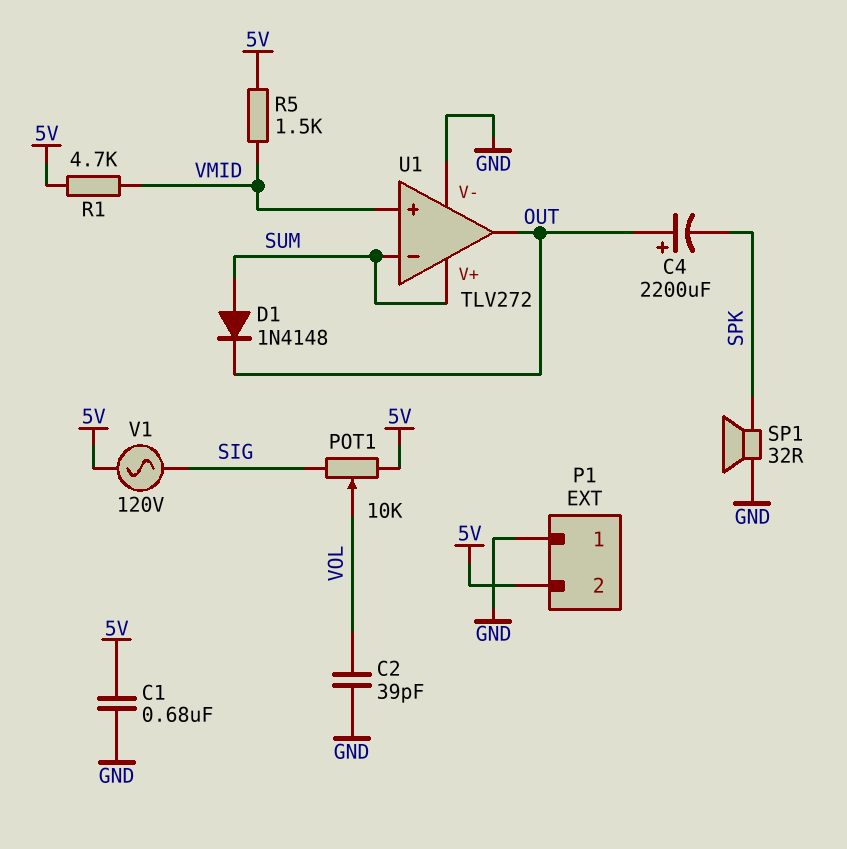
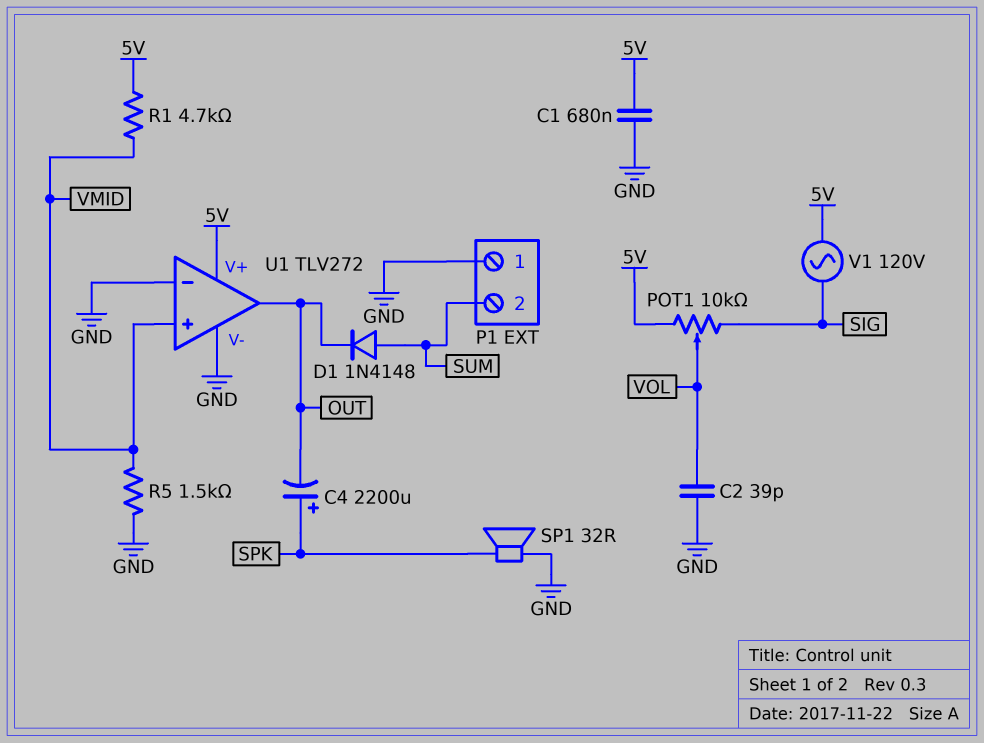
C4: 2200uF (plus OUT, minus SPK) -> 2200uF (plus SPK, minus OUT)
P1 pin 2: 5V -> SUM
R5: 1.5k (5V, VMID) -> 1.5k (GND, VMID)
U1 pin V+: SUM -> 5V
U1 pin in-: SUM -> GND

